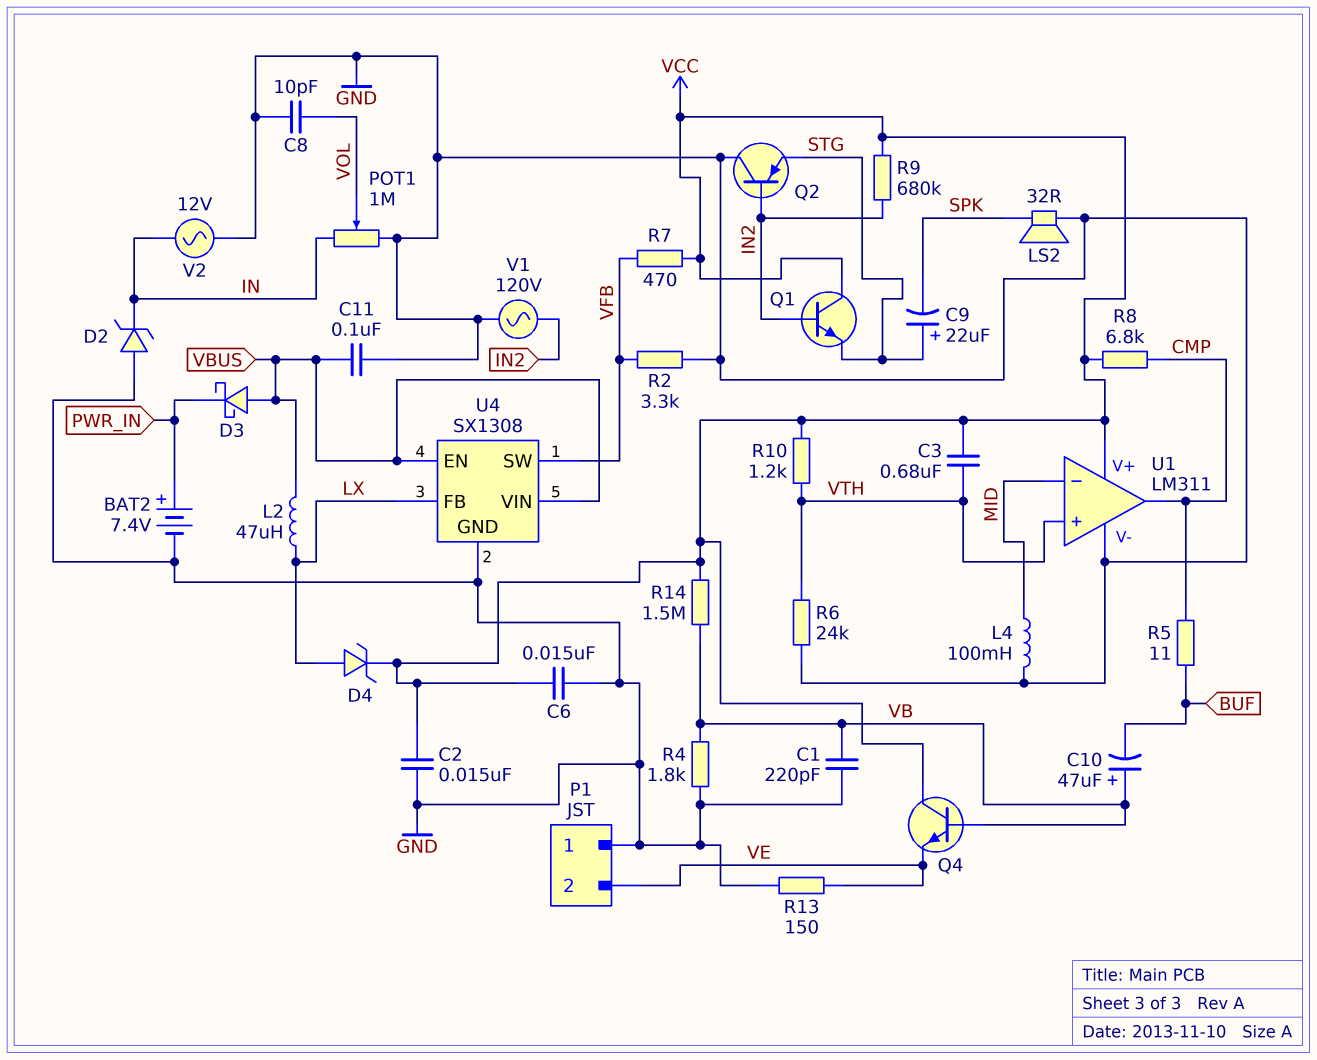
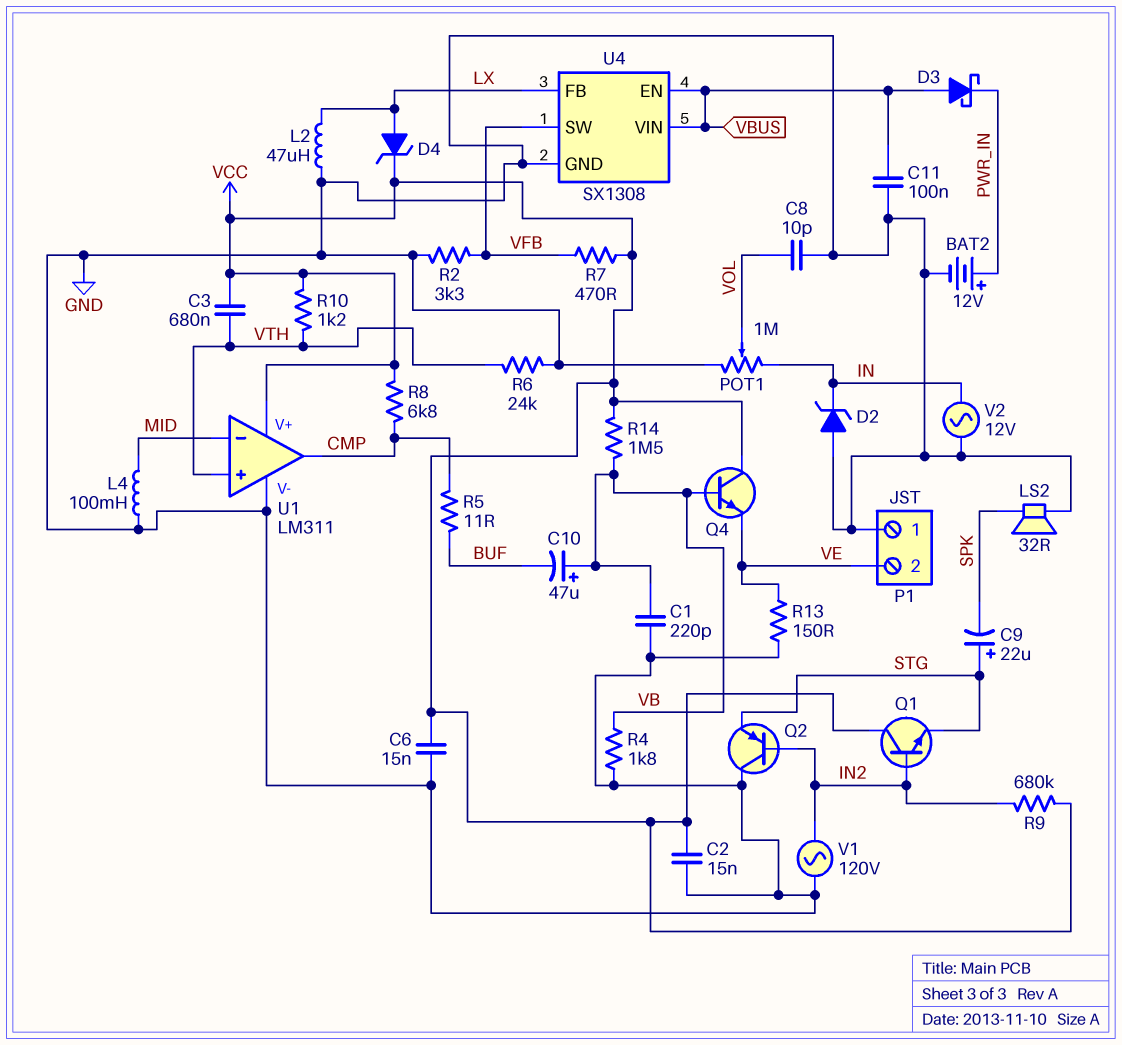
BAT2: 7.4V (plus PWR_IN, minus GND) -> 12V (plus PWR_IN, minus GND)
L2: 47uH (LX, VBUS) -> 47uH (GND, LX)

